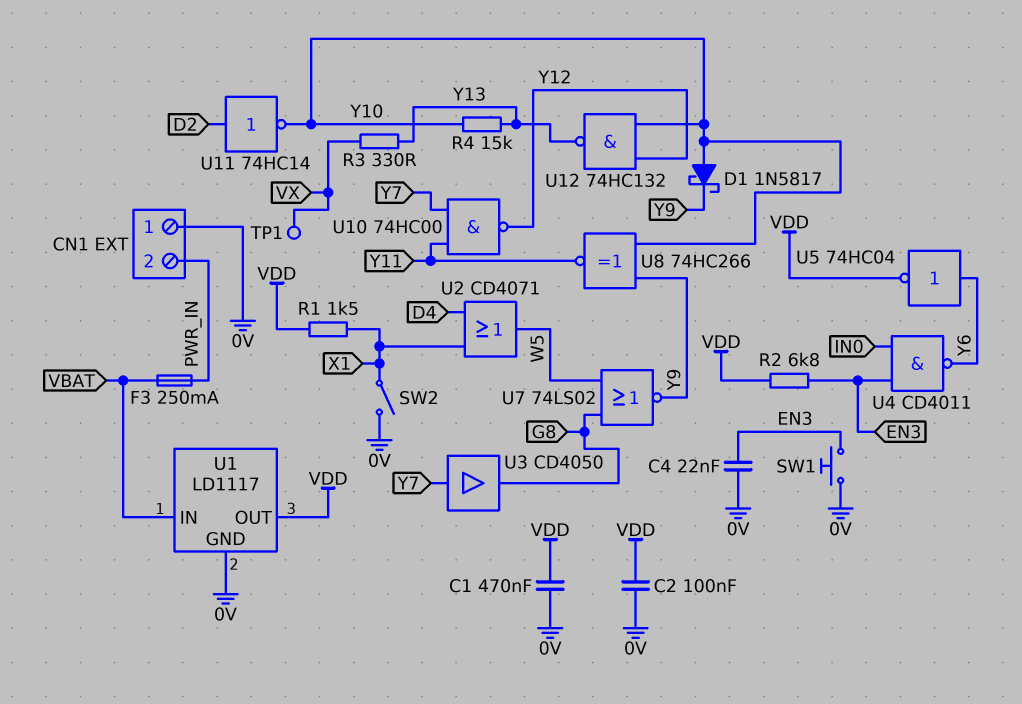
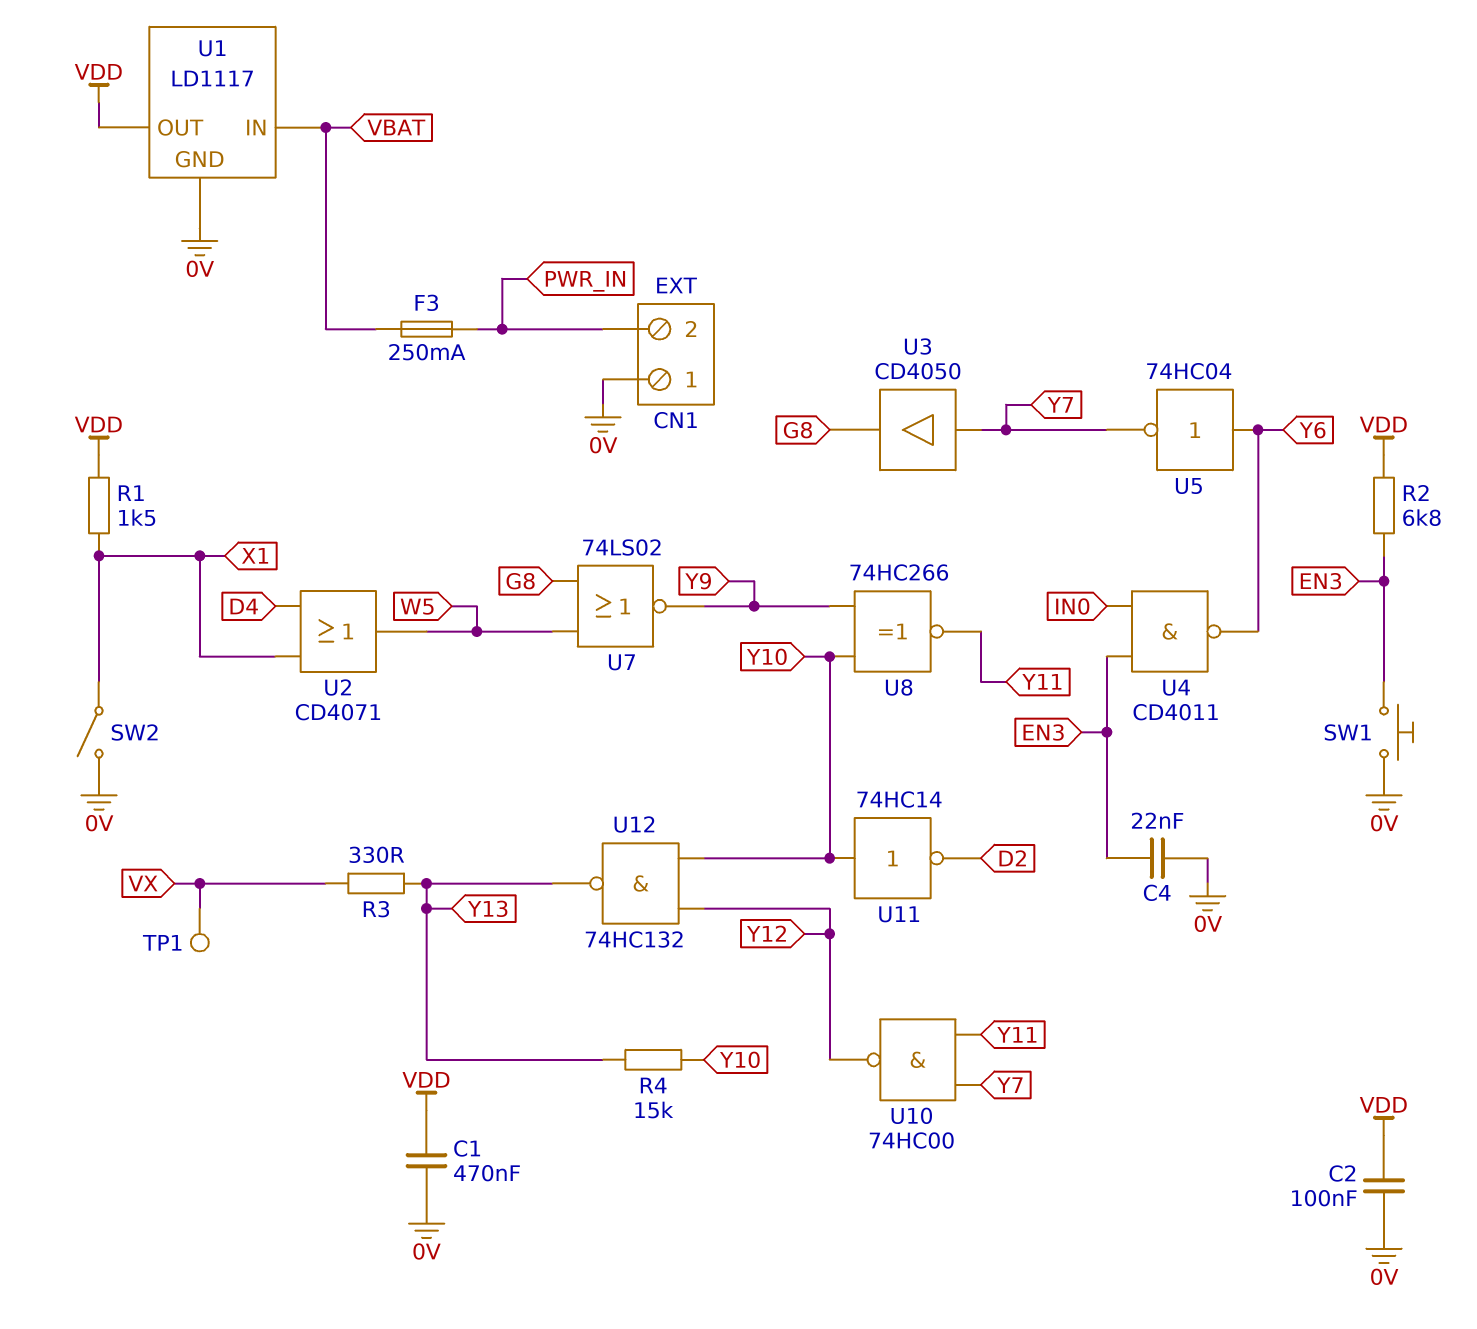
D1: schottky 1N5817 (A Y10, K Y9) -> none
U5: NOT 74HC04 (in Y6, out VDD) -> NOT 74HC04 (in Y6, out Y7)
U11: NOT 74HC14 (in D2, out Y10) -> NOT 74HC14 (in Y10, out D2)

